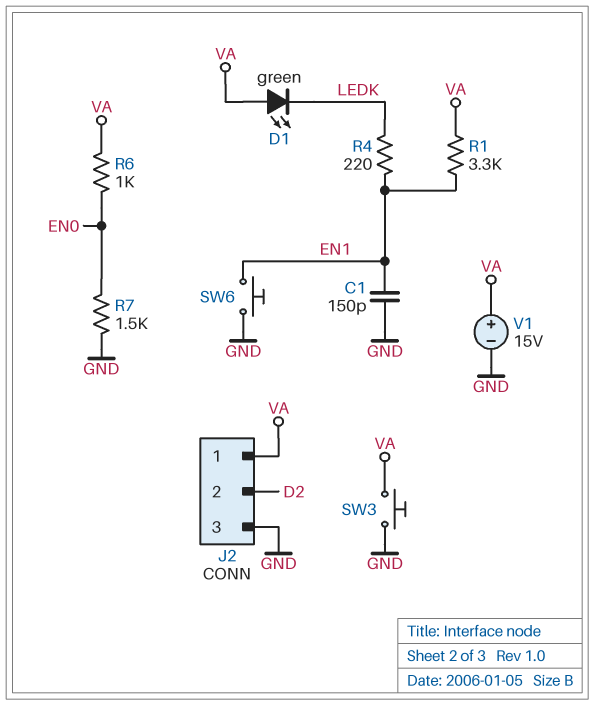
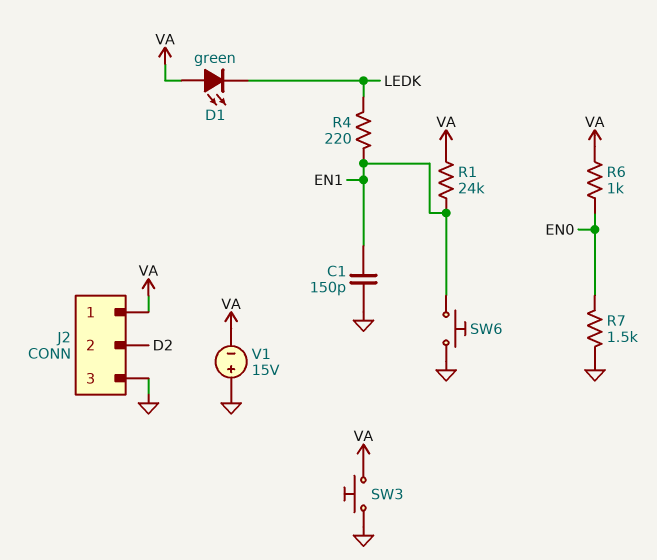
R1: 3.3k (EN1, VA) -> 24k (EN1, VA)
V1: 15V (plus VA, minus GND) -> 15V (plus GND, minus VA)

